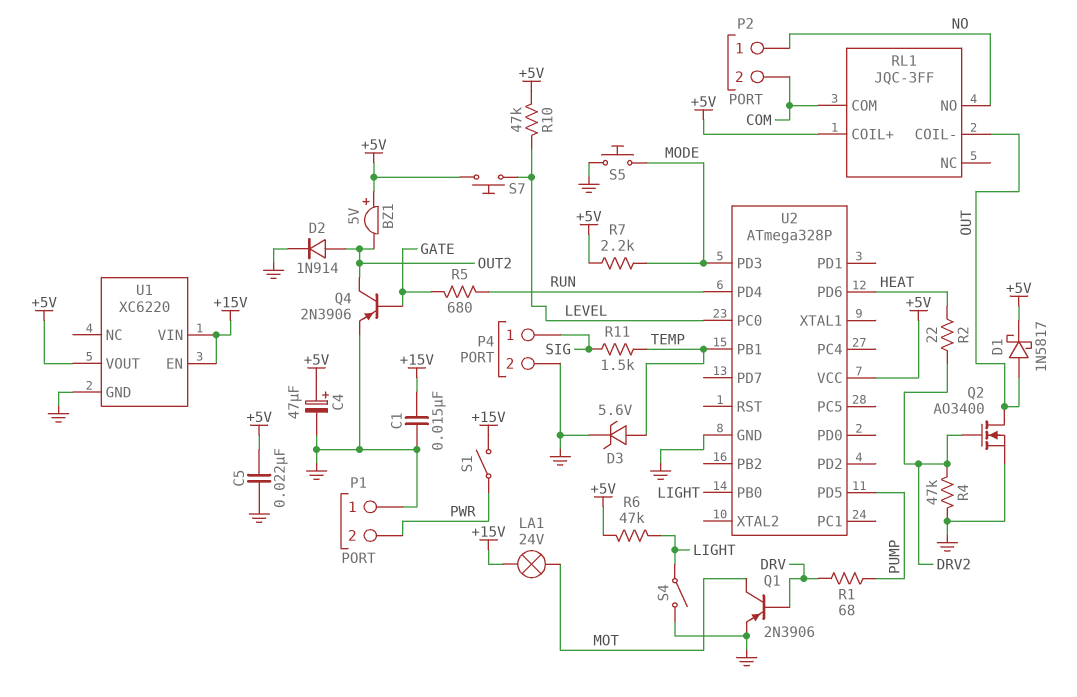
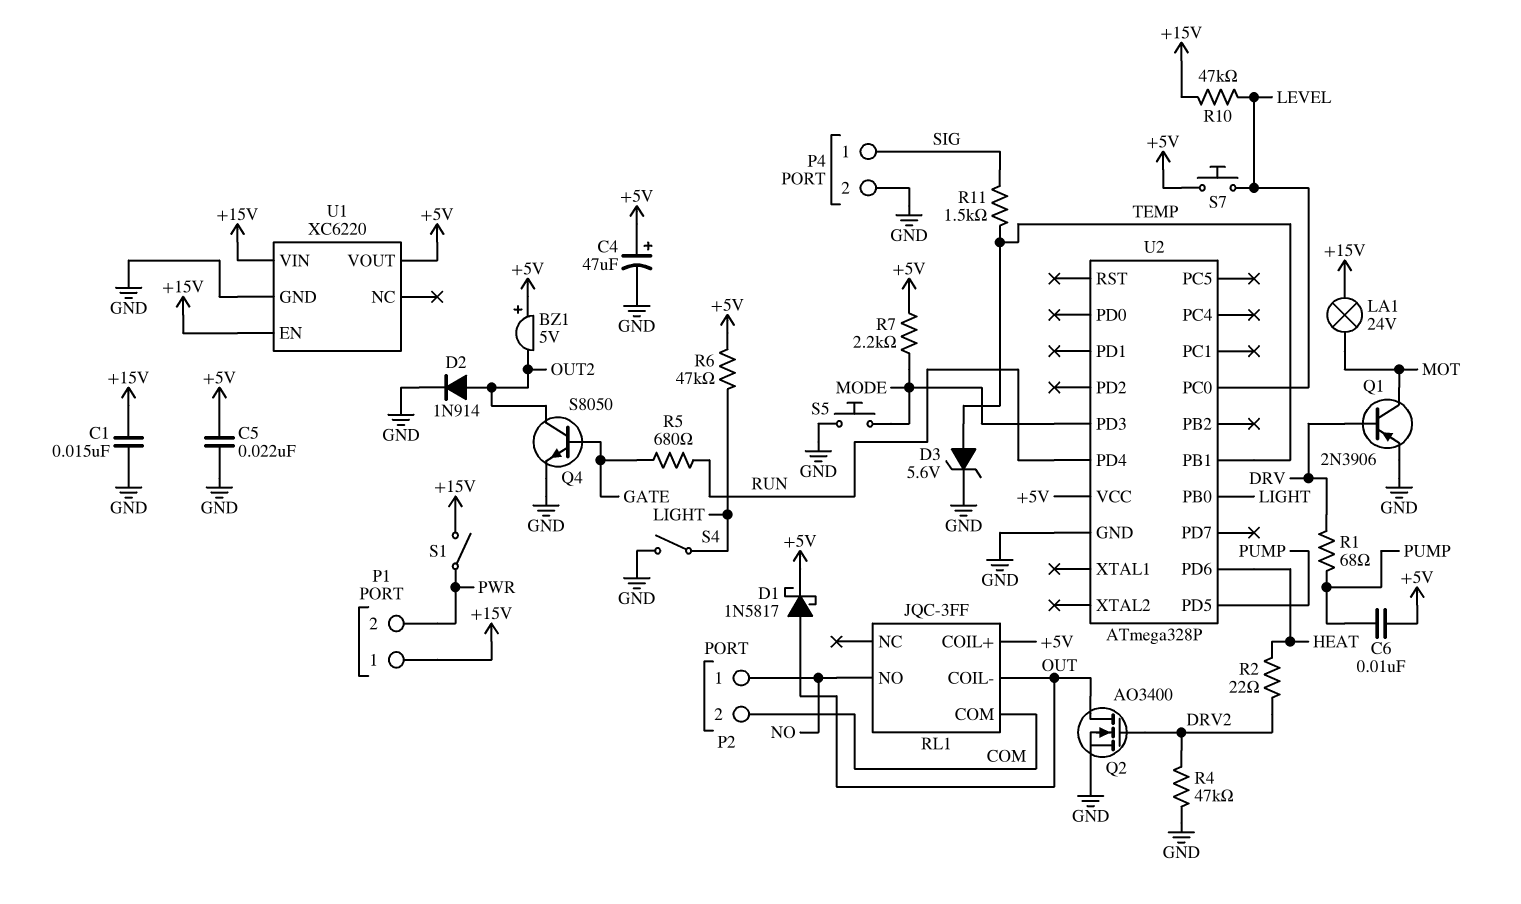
C6: none -> 10nF (+5V, PUMP)
P1 pin 1: GND -> +15V
Q4: PNP 2N3906 (B GATE, C OUT2, E GND) -> NPN S8050 (B GATE, C OUT2, E GND)
R10: 47k (+5V, LEVEL) -> 47k (+15V, LEVEL)

